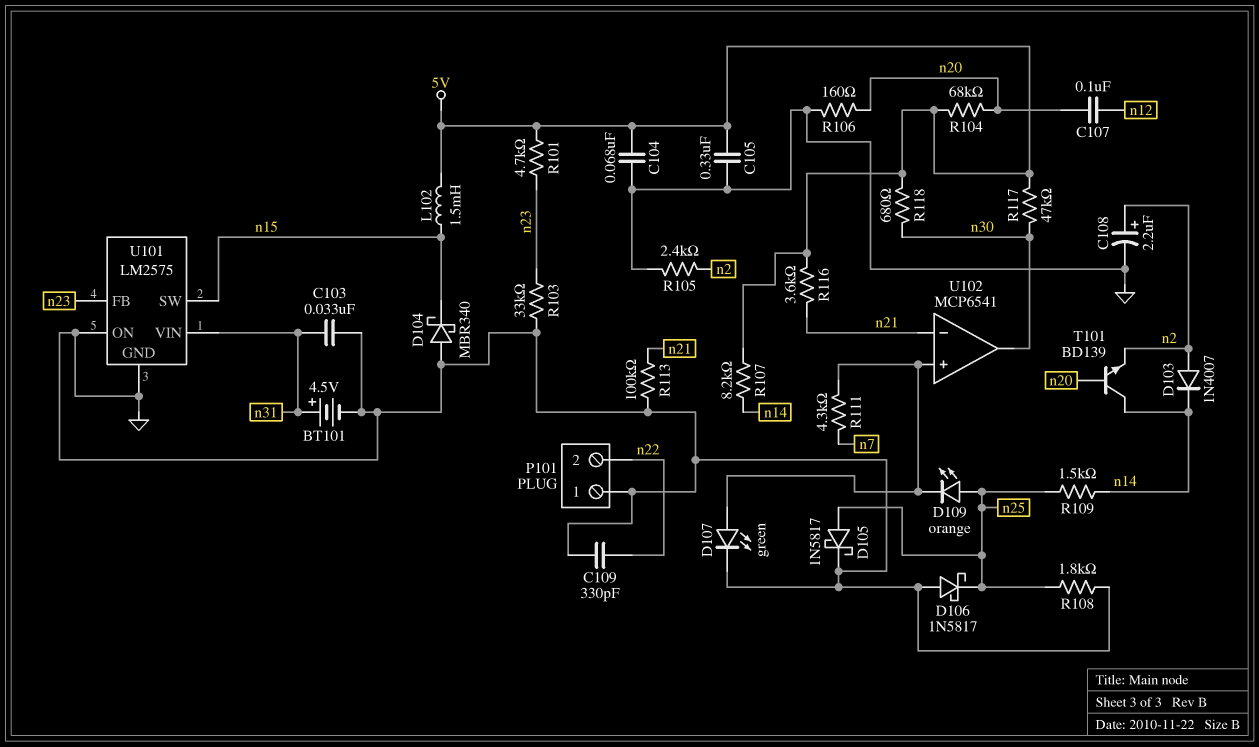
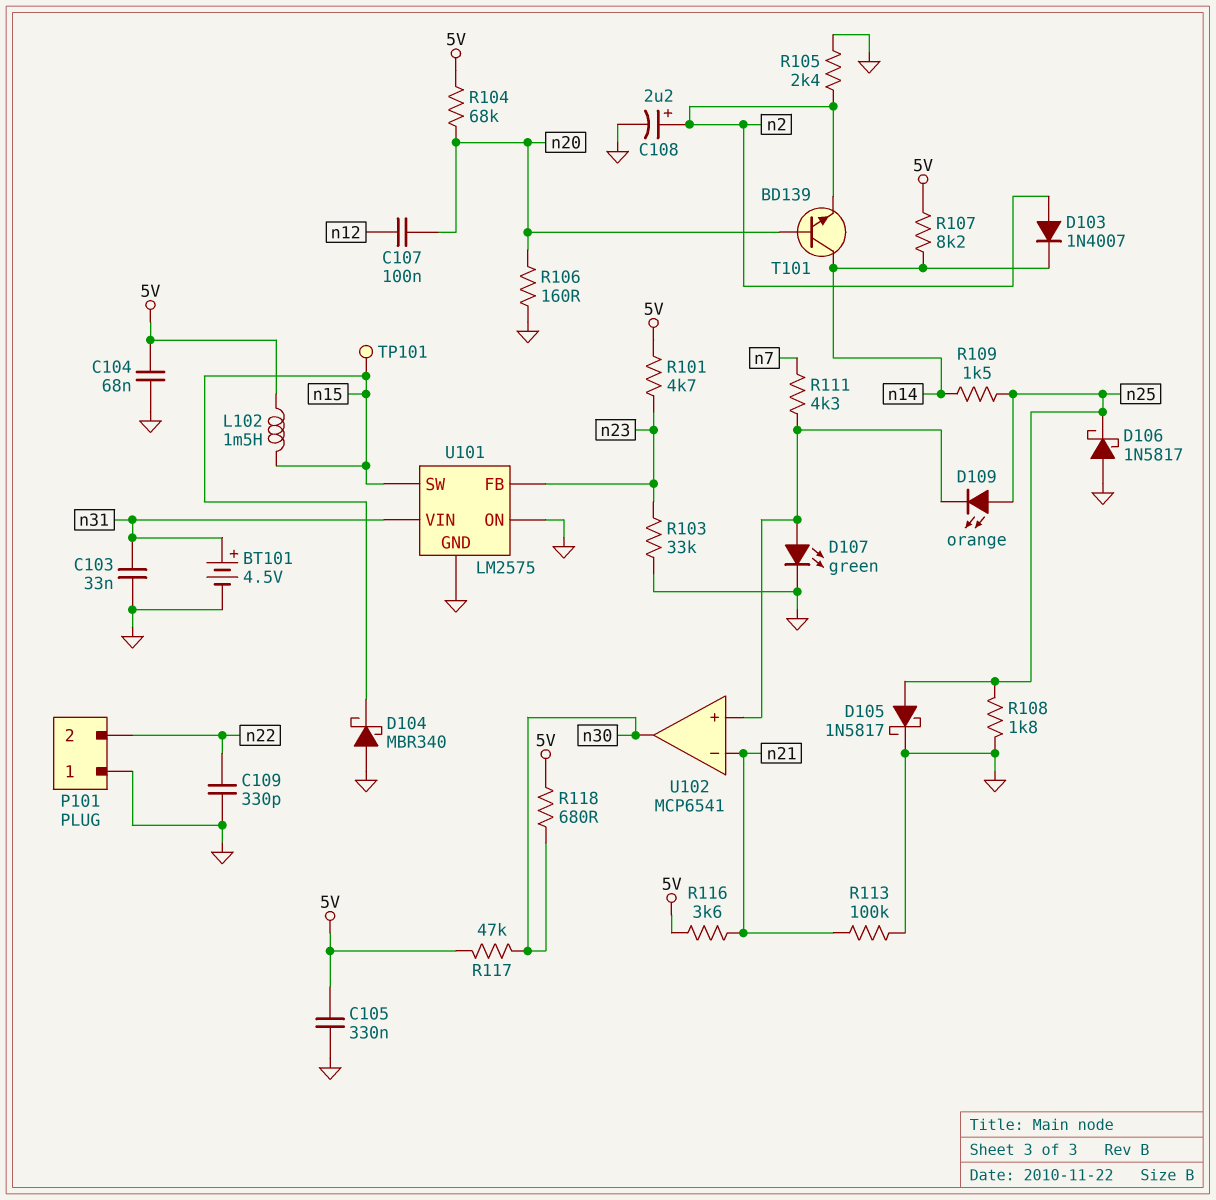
TP101: none -> test point (n15)

